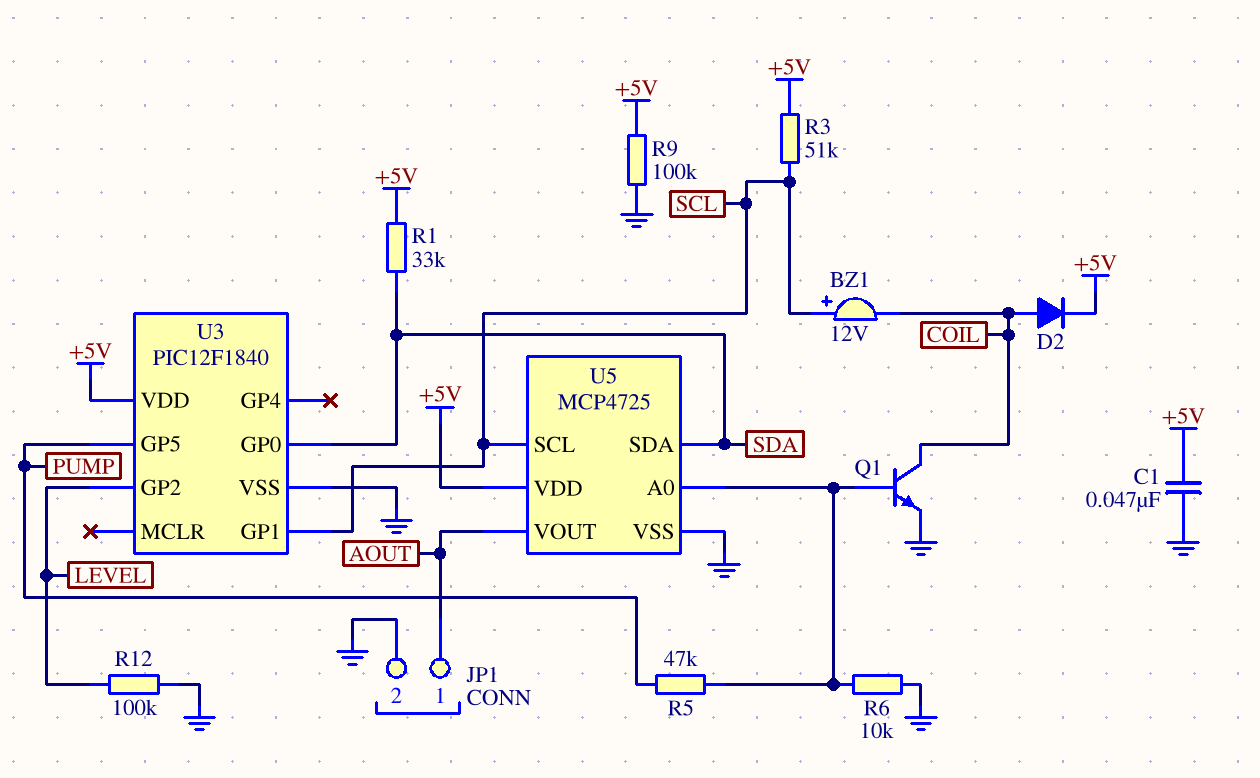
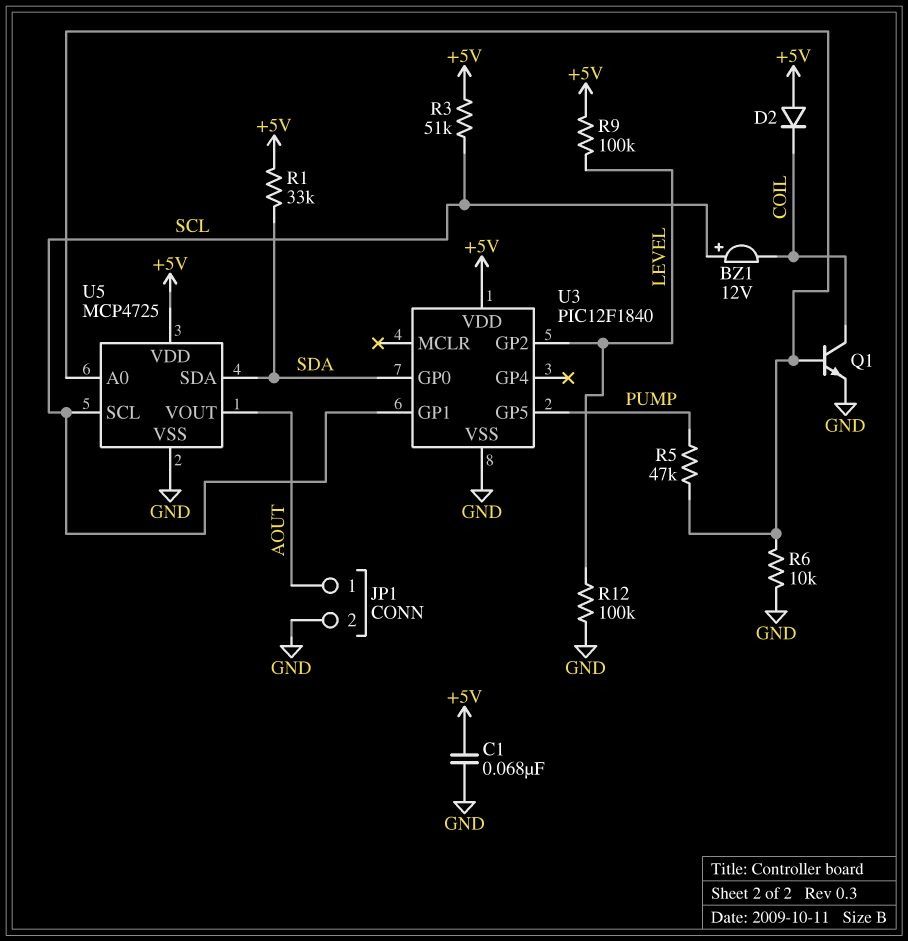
C1: 47nF (+5V, GND) -> 68nF (+5V, GND)
D2: diode (A COIL, K +5V) -> diode (A +5V, K COIL)
R9: 100k (+5V, GND) -> 100k (+5V, LEVEL)

